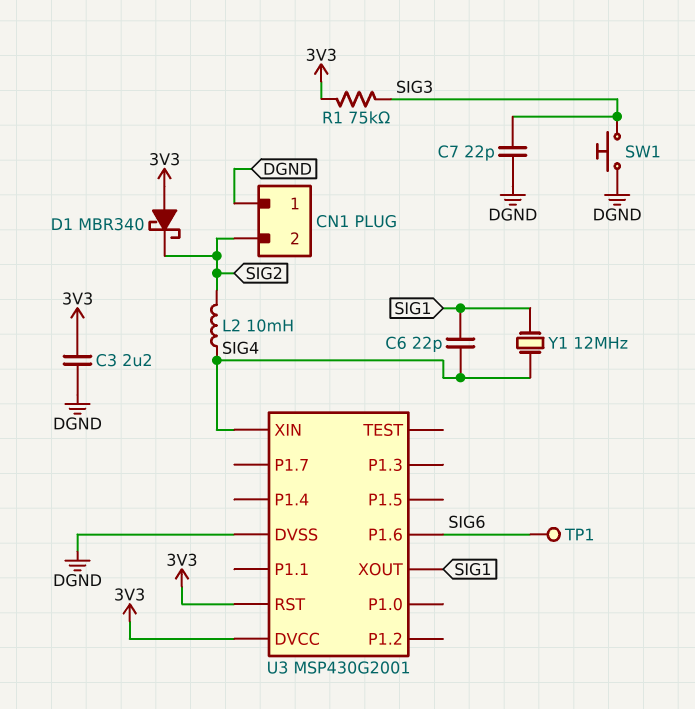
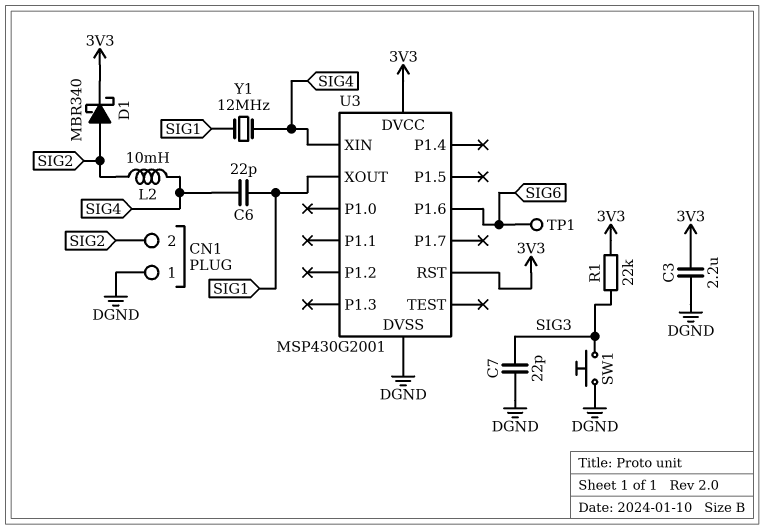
D1: schottky MBR340 (A 3V3, K SIG2) -> schottky MBR340 (A SIG2, K 3V3)
R1: 75k (3V3, SIG3) -> 22k (3V3, SIG3)

